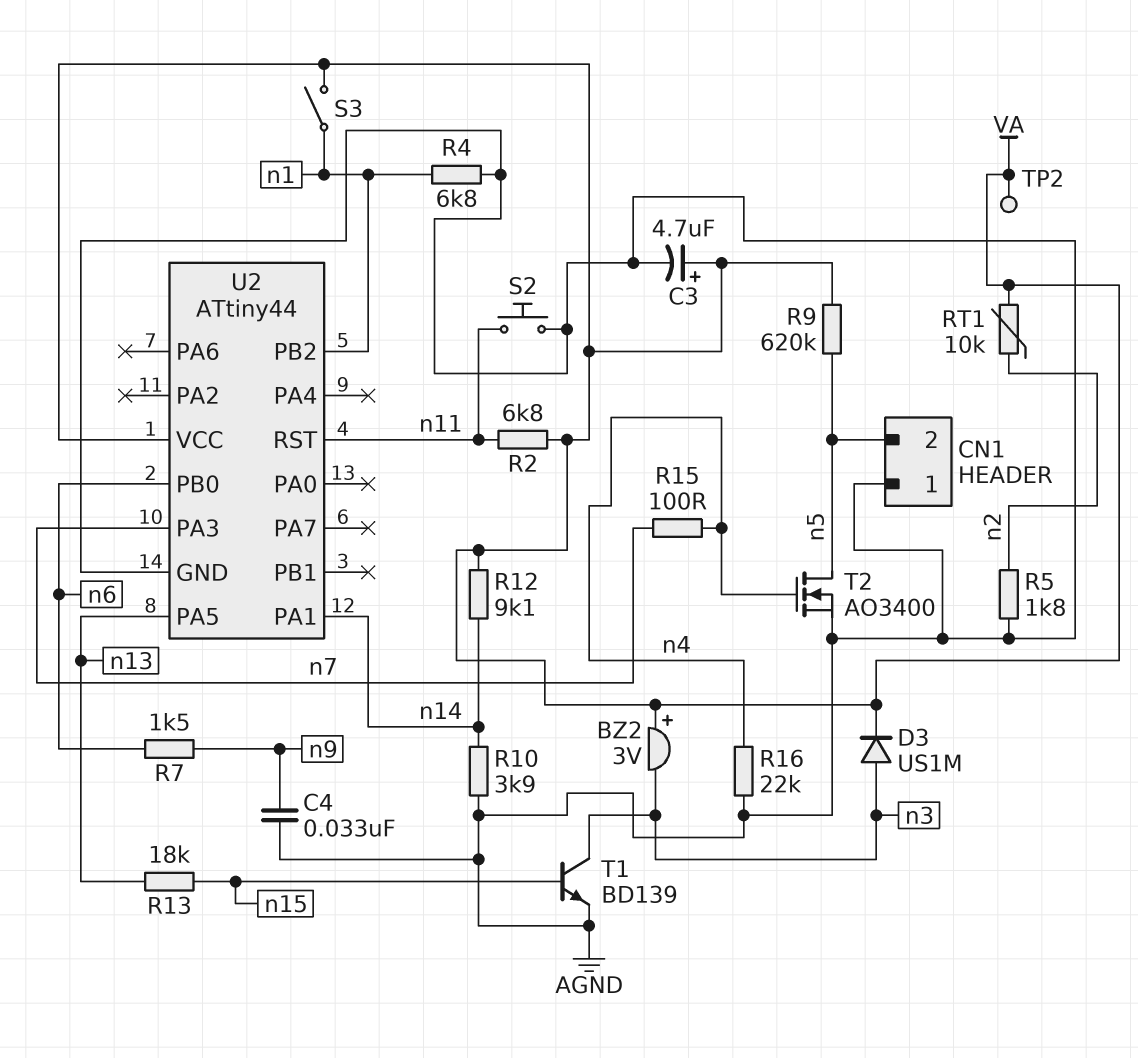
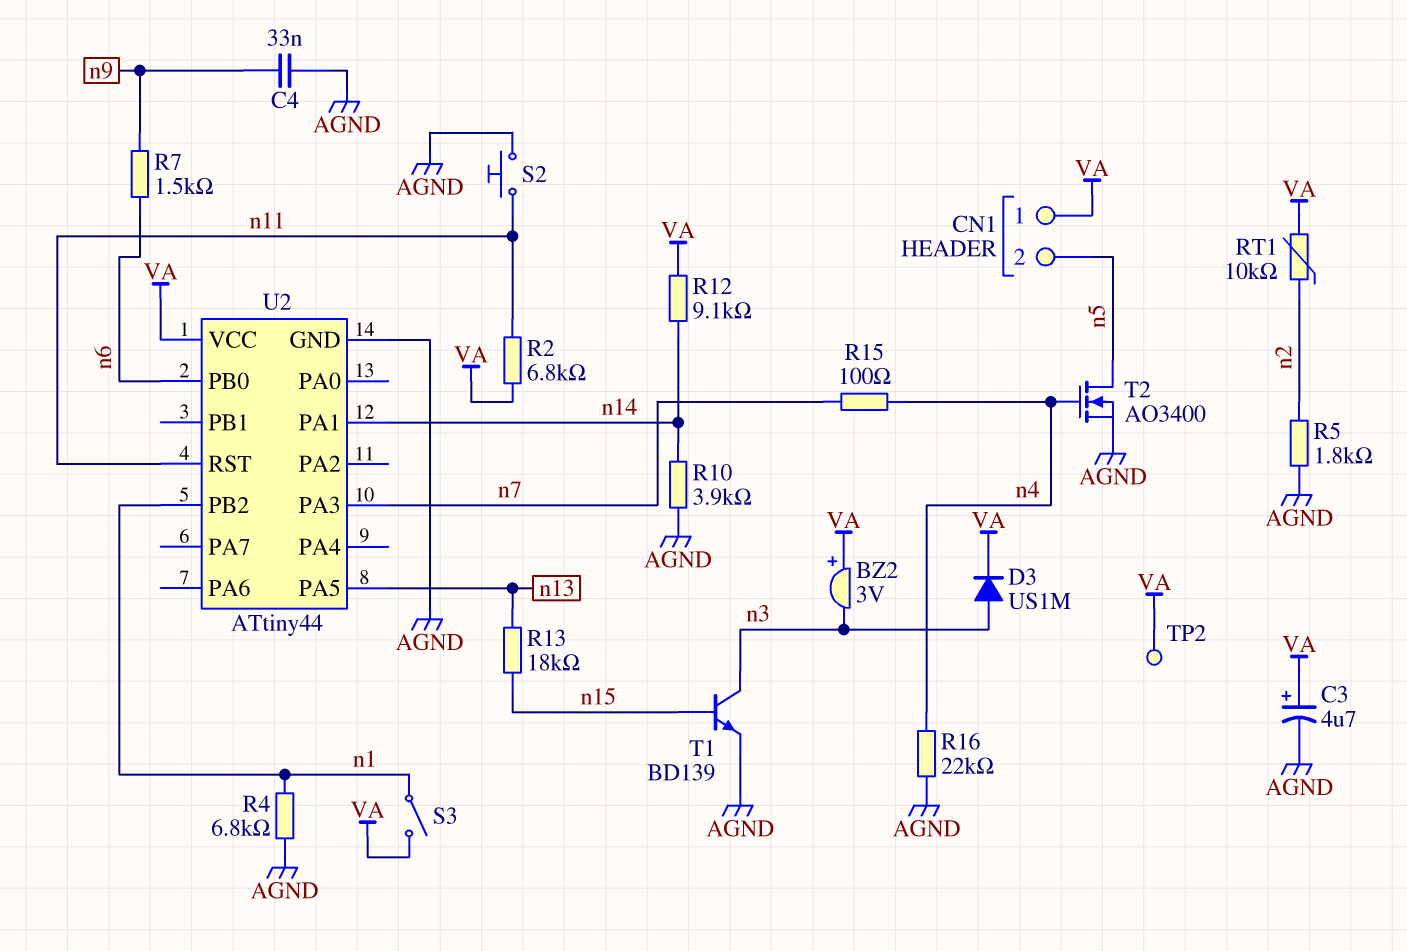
CN1 pin 1: AGND -> VA
R9: 620k (VA, n5) -> none

